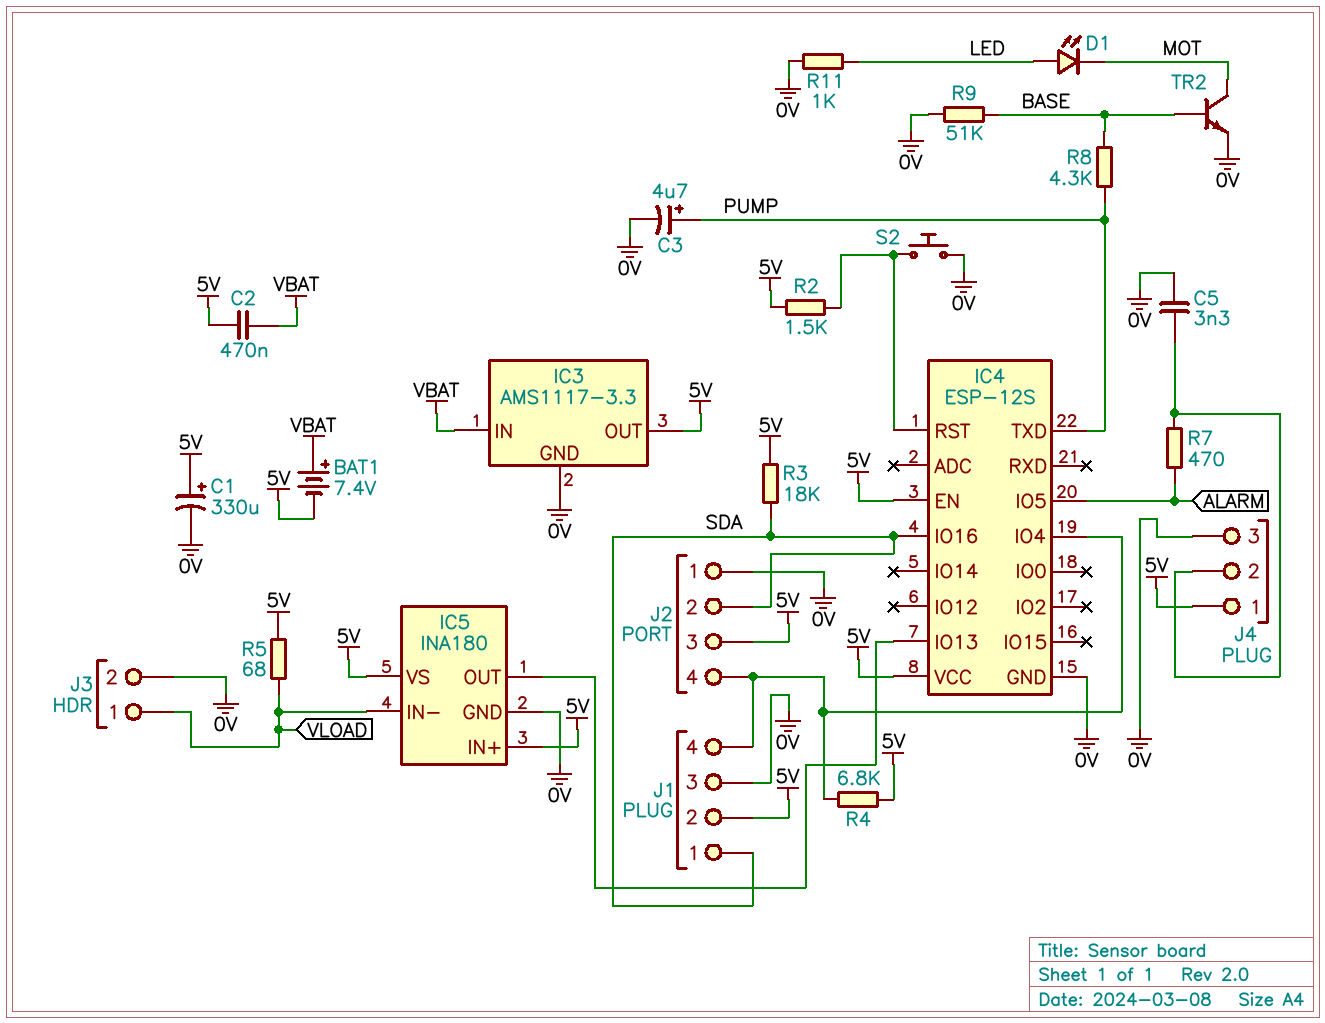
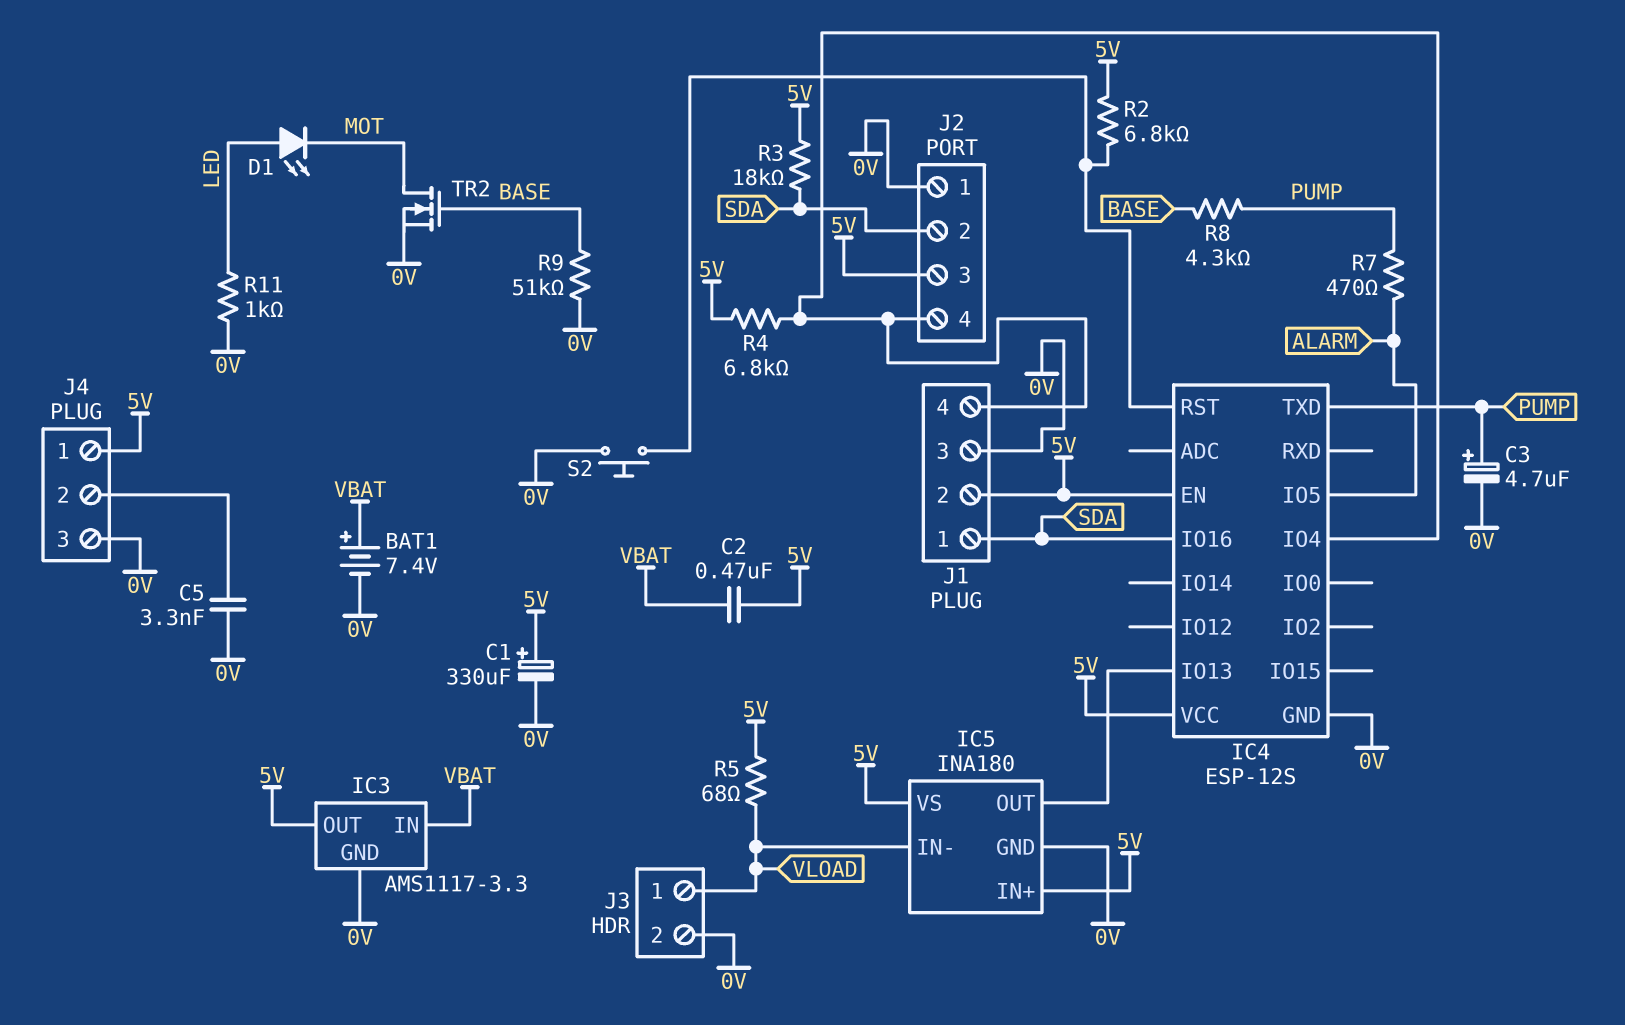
BAT1: 7.4V (plus VBAT, minus 5V) -> 7.4V (plus VBAT, minus 0V)
R2: 1.5k (5V, IC4/RST) -> 6.8k (5V, IC4/RST)
R7: 470 (ALARM, J4/2) -> 470 (ALARM, PUMP)
TR2: NPN (B BASE, C MOT, E 0V) -> NMOS (G BASE, D MOT, S 0V)

